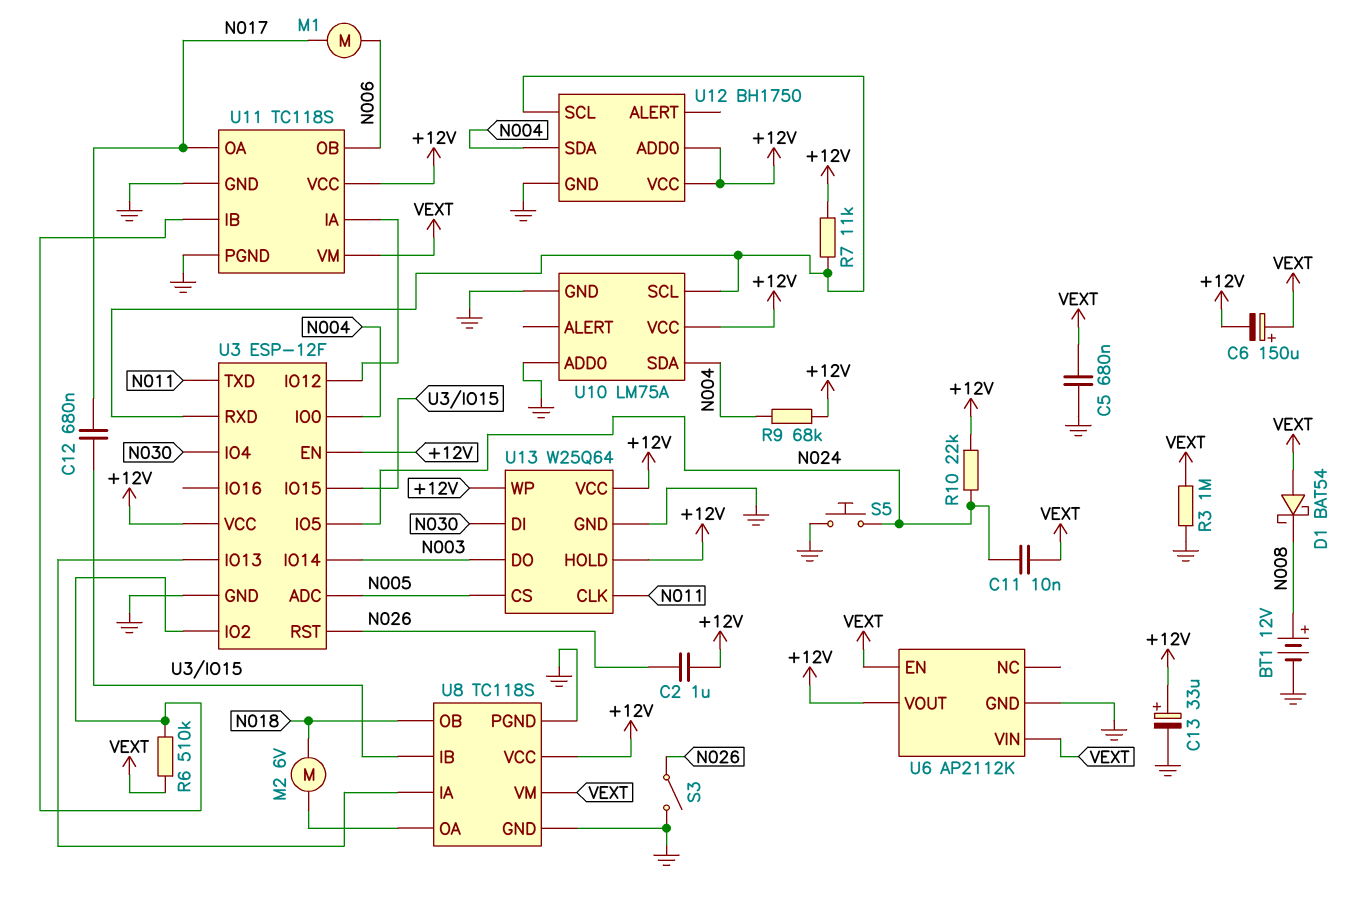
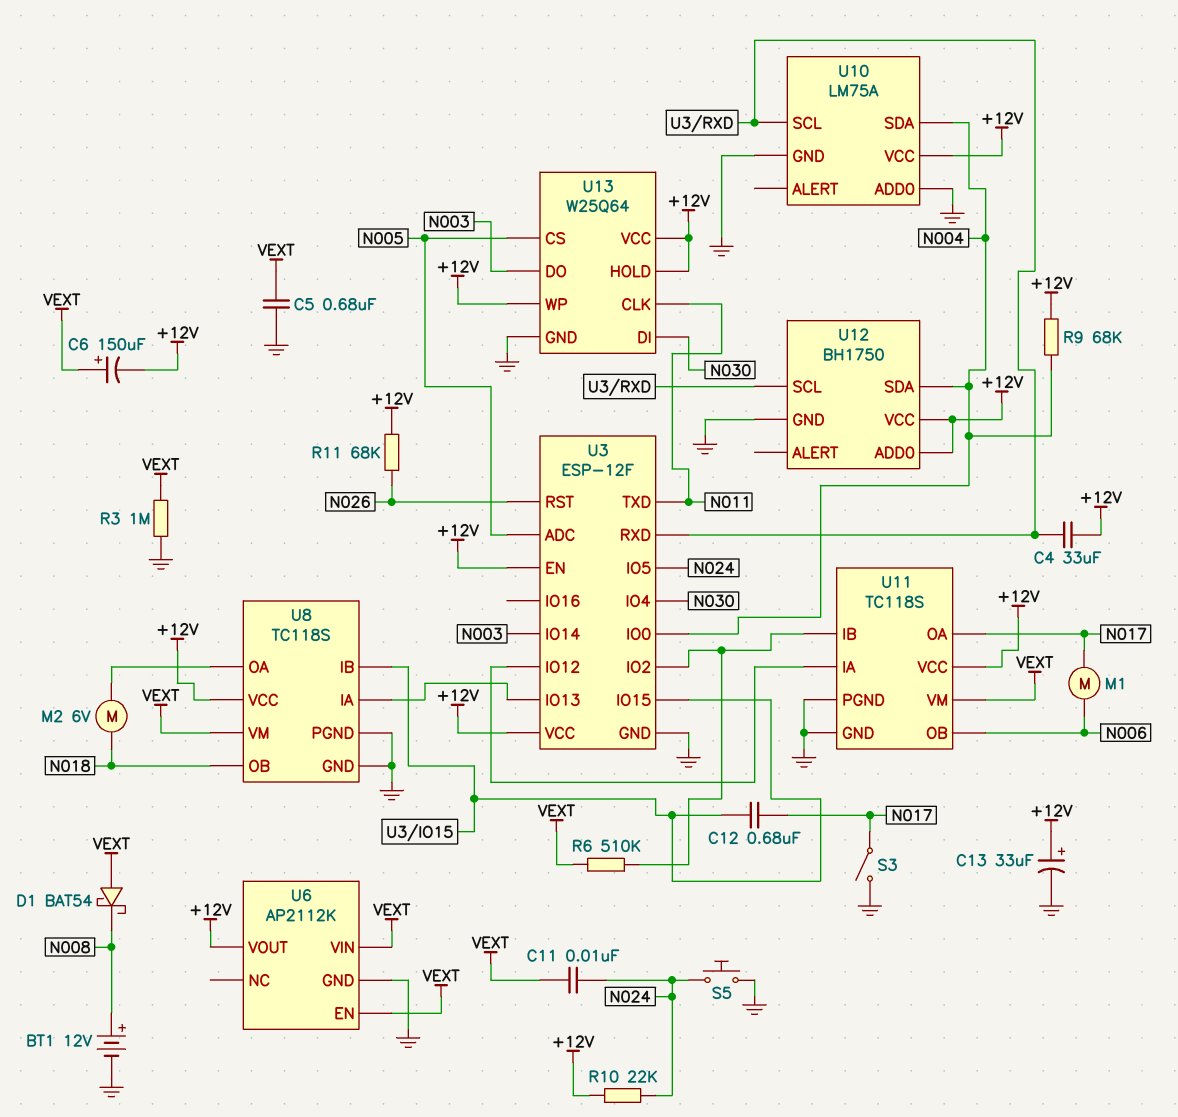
C2: 1uF (+12V, N026) -> none
C4: none -> 33uF (+12V, U3/RXD)
R7: 11k (+12V, U3/RXD) -> none
R11: none -> 68k (+12V, N026)
S3: switch (GND, N026) -> switch (GND, N017)

